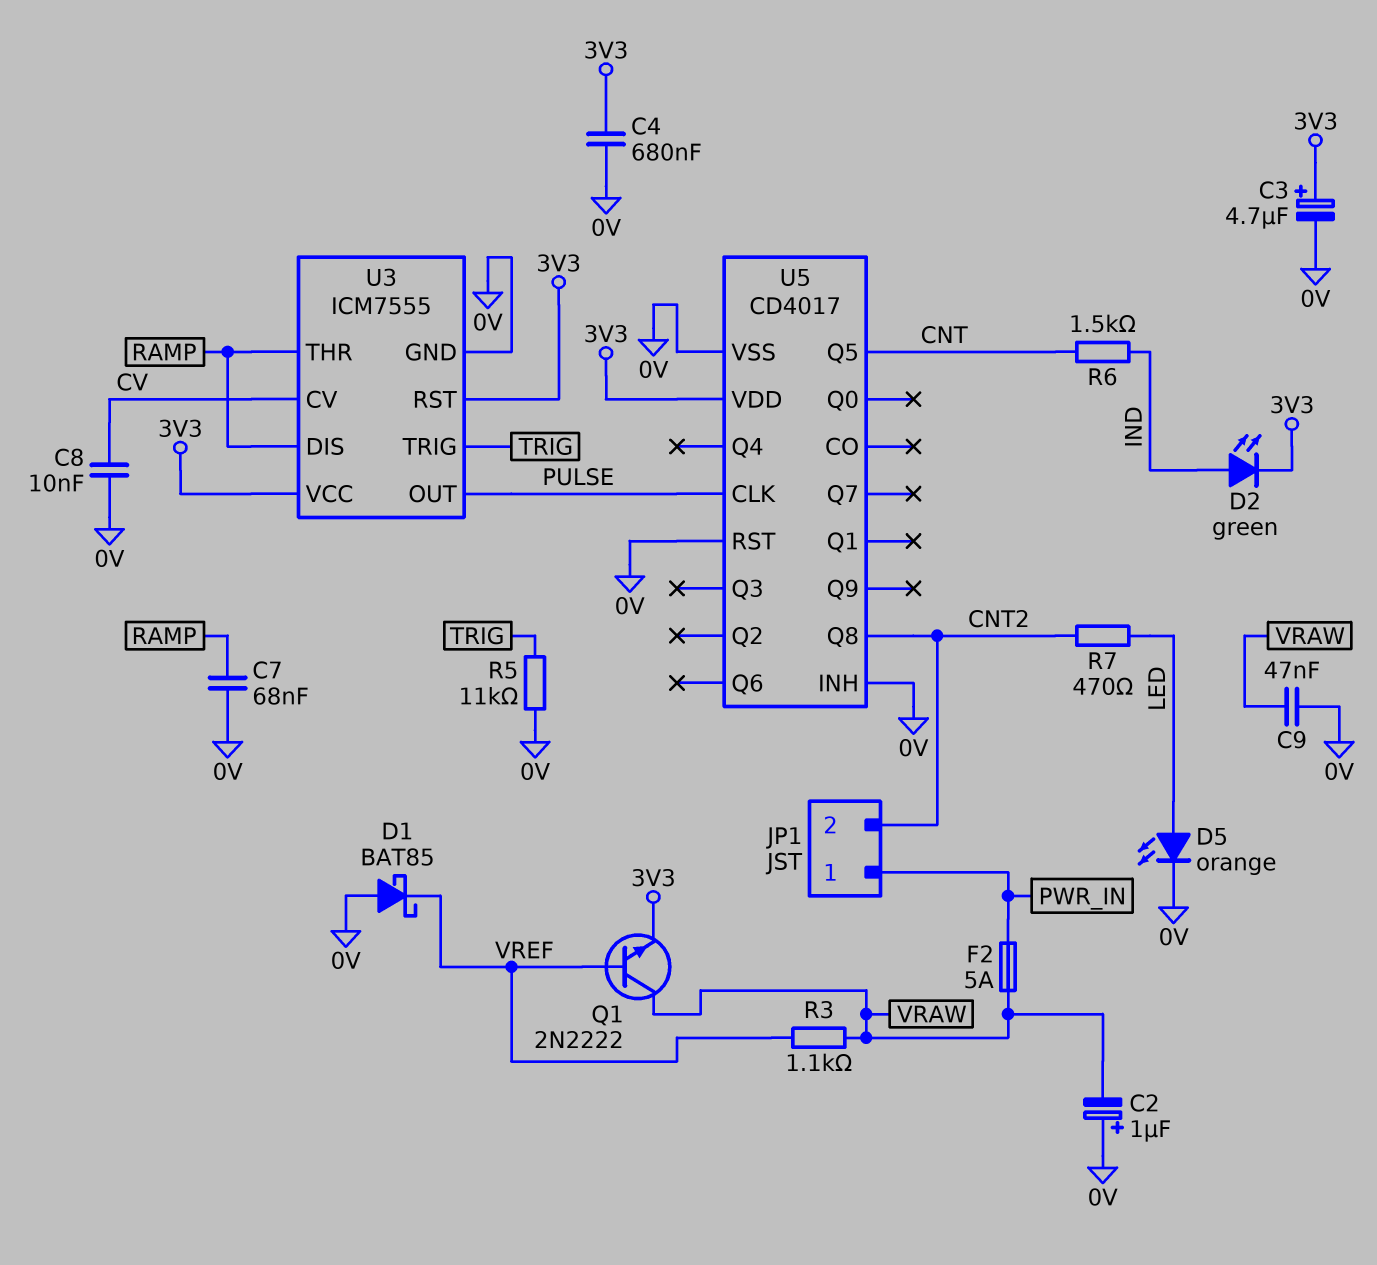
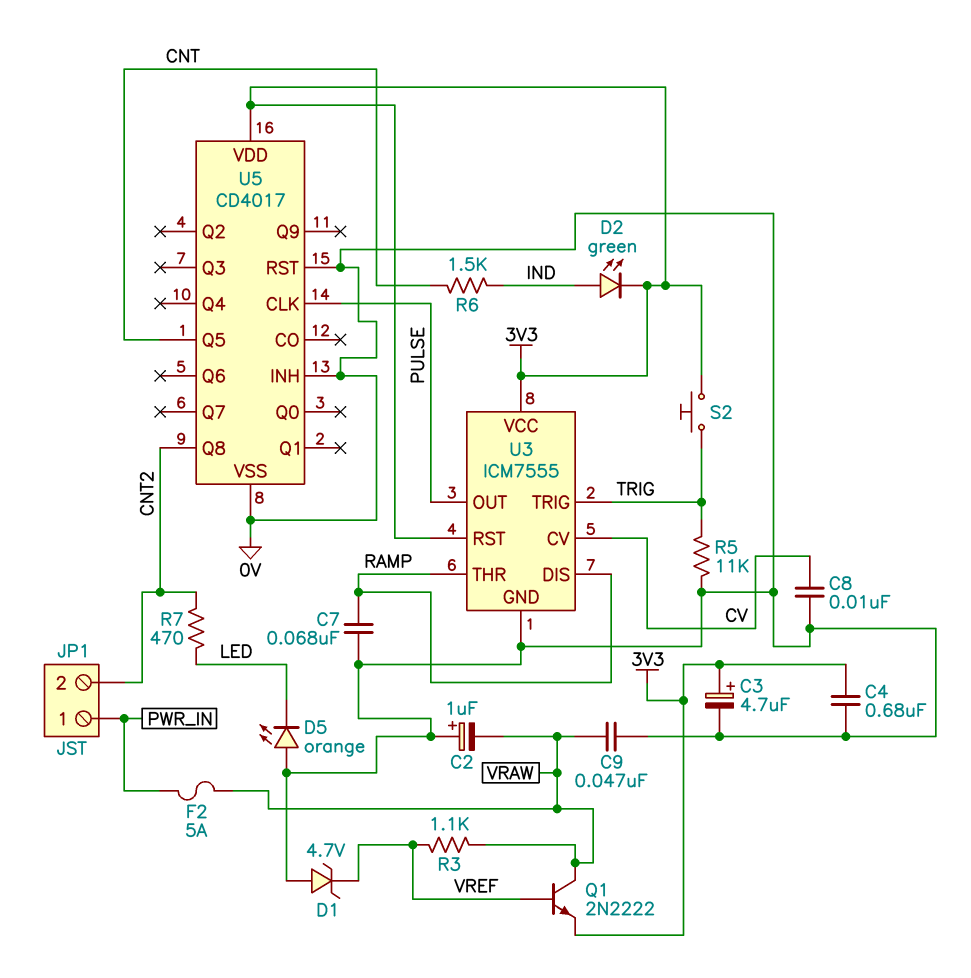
D1: schottky BAT85 (A 0V, K VREF) -> zener 4.7V (A 0V, K VREF)
D5: LED orange (A LED, K 0V) -> LED orange (A 0V, K LED)
S2: none -> button (3V3, TRIG)

